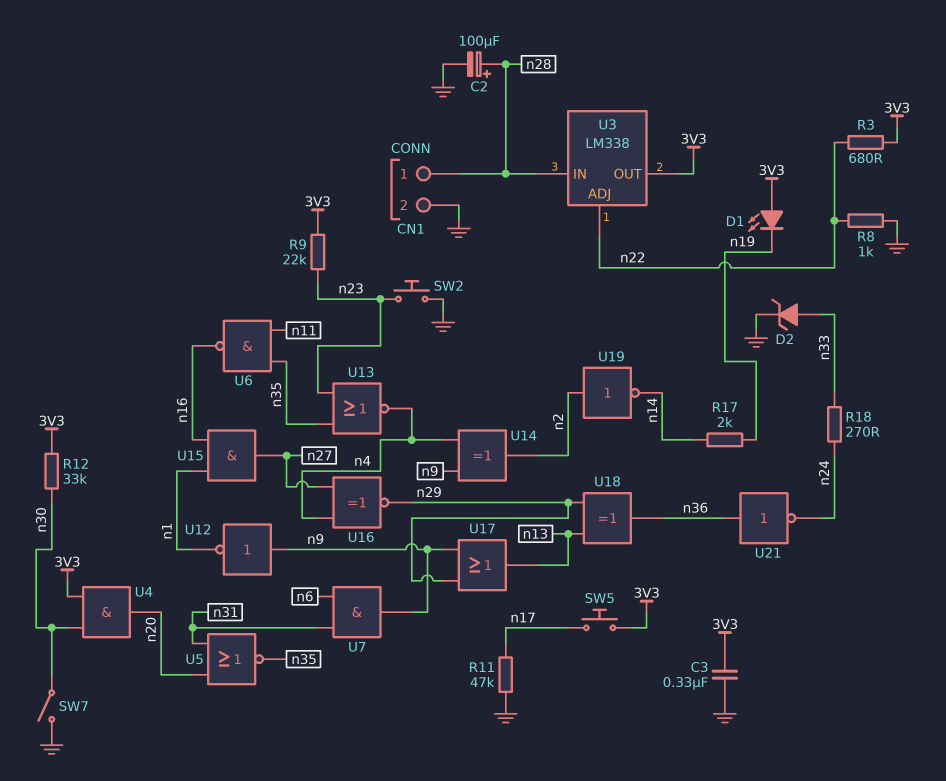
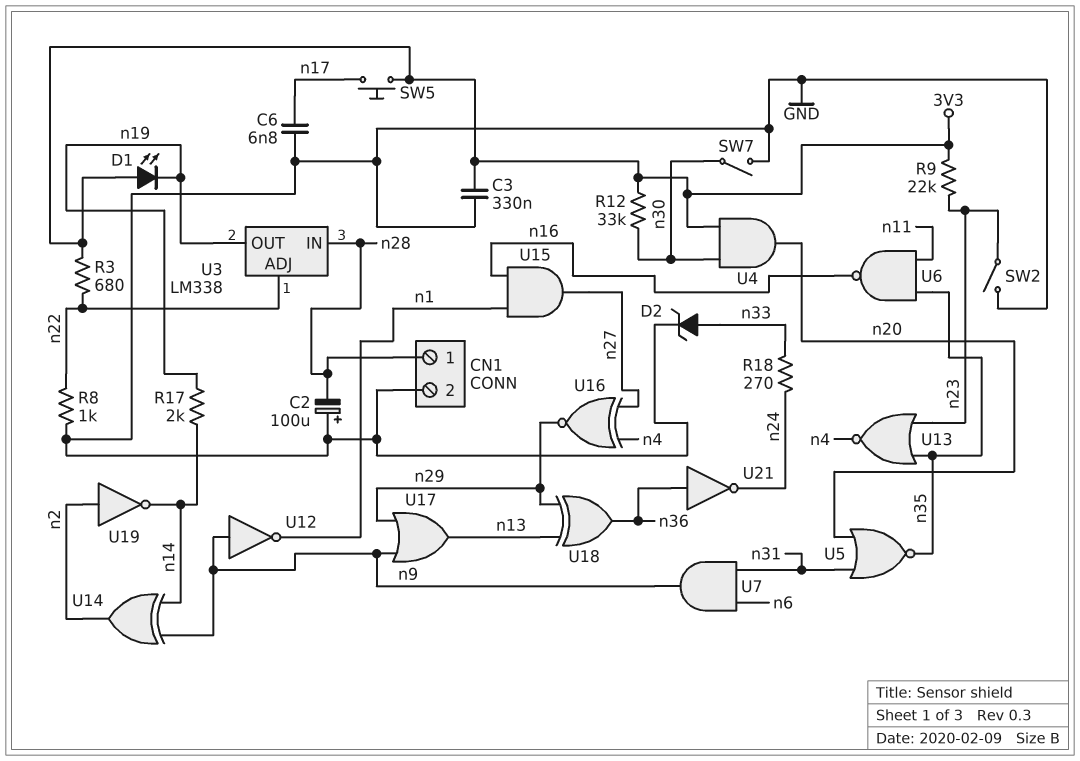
C2: 100uF (plus n28, minus GND) -> 100uF (plus GND, minus n28)
C6: none -> 6.8nF (GND, n17)
R11: 47k (GND, n17) -> none
SW2: button (GND, n23) -> switch (GND, n23)
U3 pin OUT: 3V3 -> n19
U14: XOR (in n4, in n9, out n2) -> XOR (in n9, in n14, out n2)

